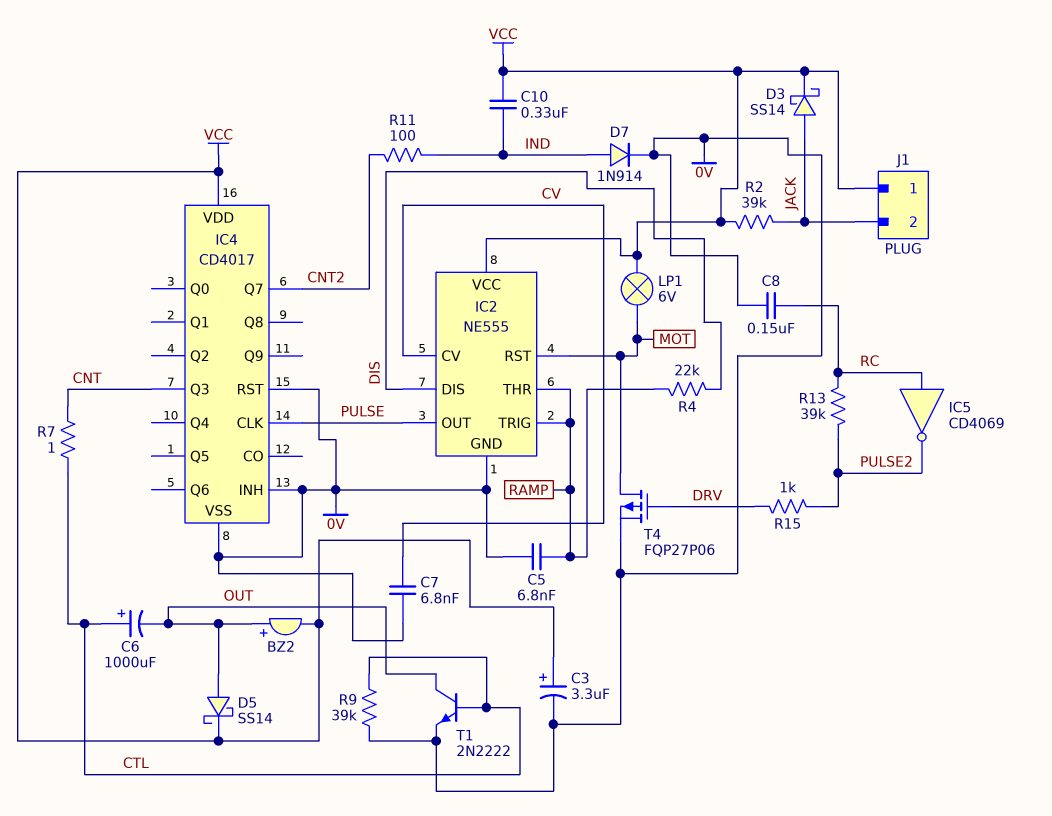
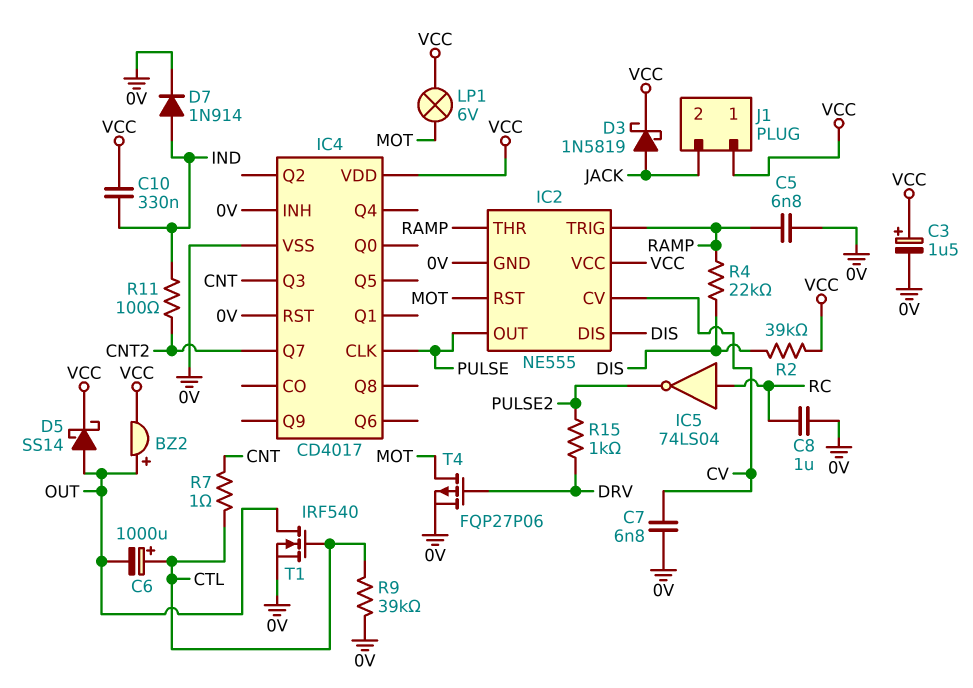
C3: 3.3uF (plus VCC, minus 0V) -> 1.5uF (plus VCC, minus 0V)
C8: 150nF (0V, RC) -> 1uF (0V, RC)
D3: schottky SS14 (A JACK, K VCC) -> schottky 1N5819 (A JACK, K VCC)
IC5: NOT CD4069 (in RC, out PULSE2) -> NOT 74LS04 (in RC, out PULSE2)
R2: 39k (JACK, VCC) -> 39k (DIS, VCC)
R13: 39k (PULSE2, RC) -> none
T1: NPN 2N2222 (B CTL, C OUT, E 0V) -> NMOS IRF540 (G CTL, D OUT, S 0V)

